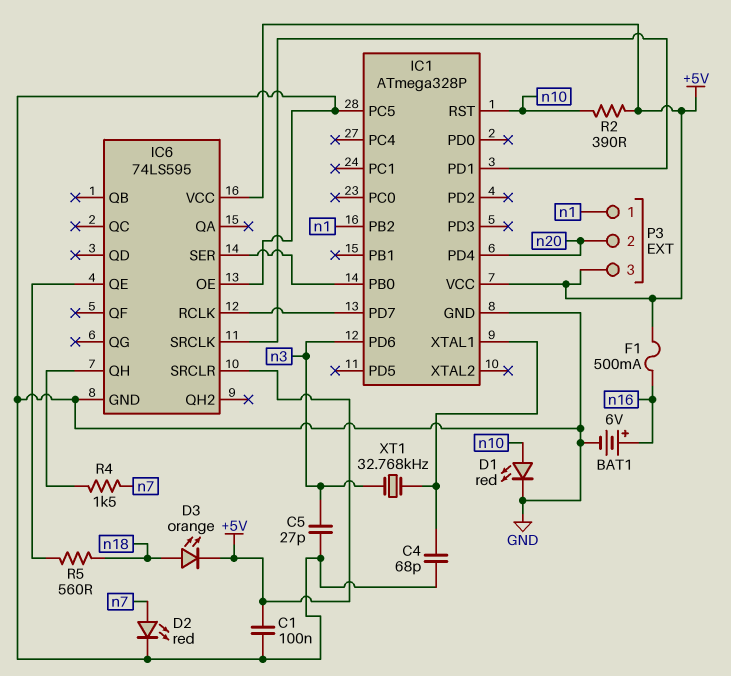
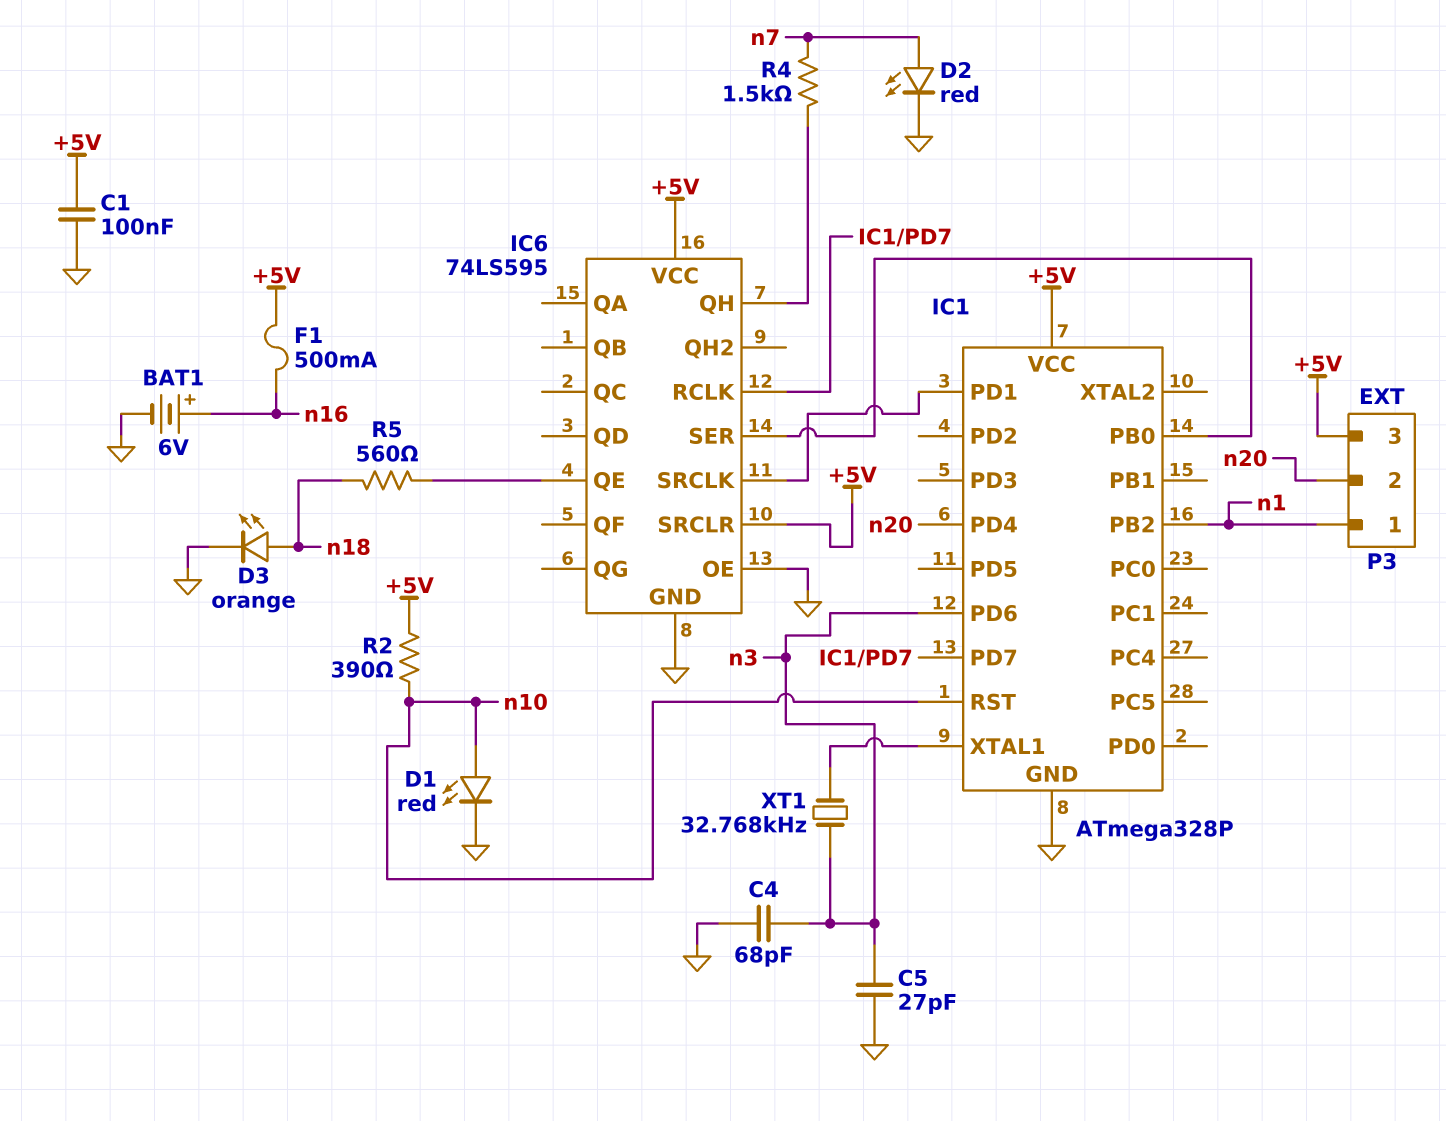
C4: 68pF (GND, IC1/XTAL1) -> 68pF (GND, n3)
D3: LED orange (A n18, K +5V) -> LED orange (A n18, K GND)
IC1 pin PC5: GND -> none

